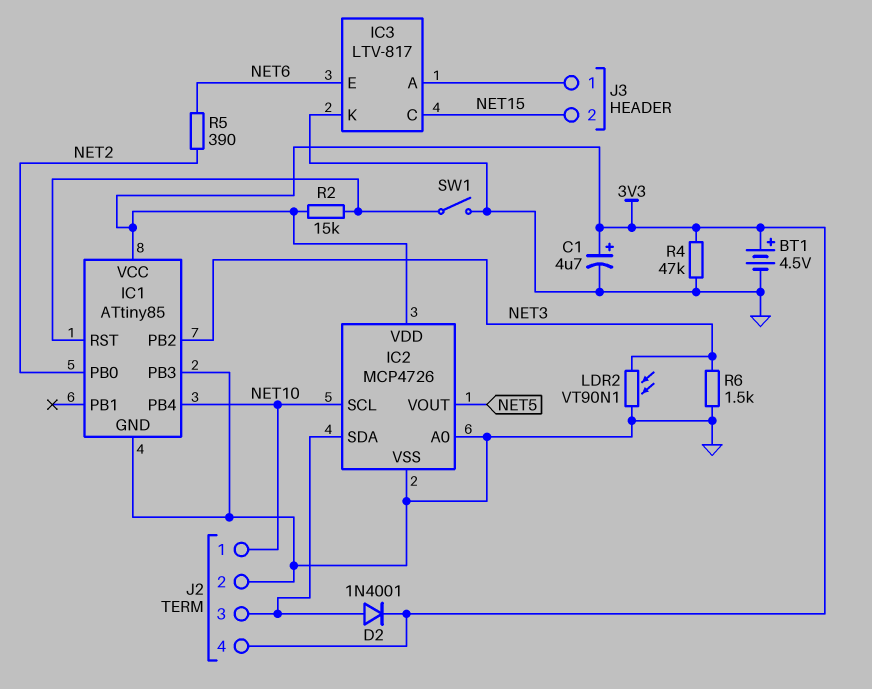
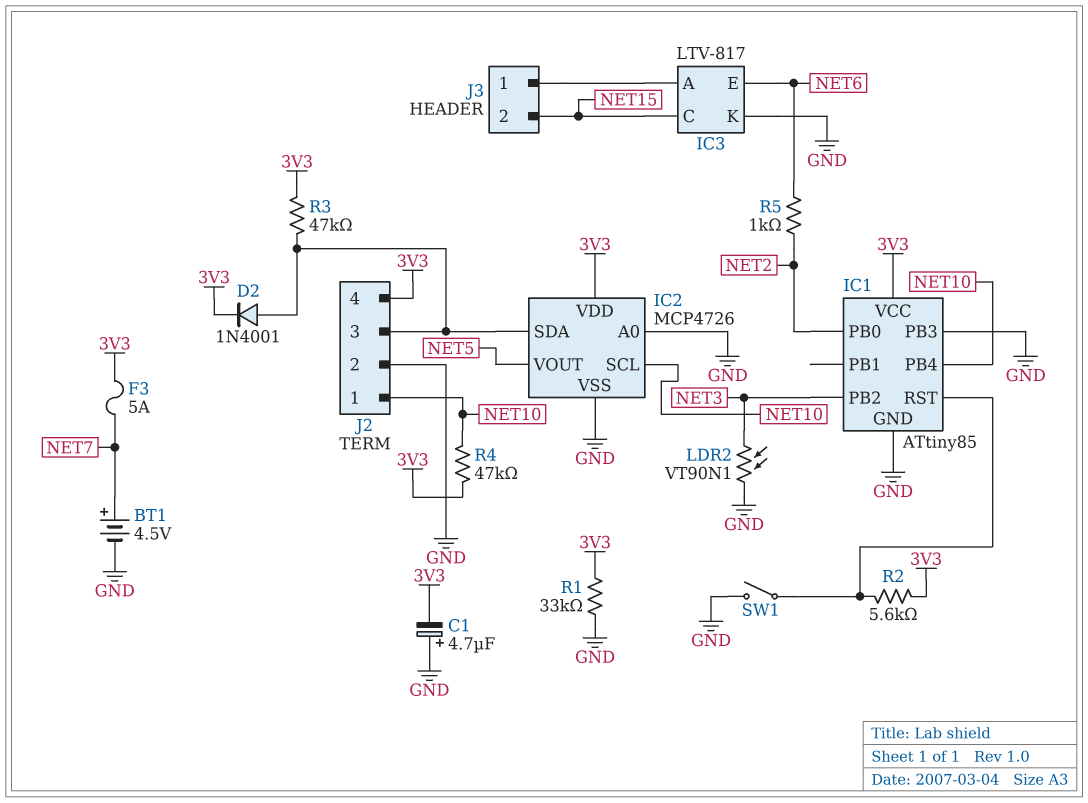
BT1: 4.5V (plus 3V3, minus GND) -> 4.5V (plus NET7, minus GND)
C1: 4.7uF (plus 3V3, minus GND) -> 4.7uF (plus GND, minus 3V3)
F3: none -> 5A (3V3, NET7)
R1: none -> 33k (3V3, GND)
R2: 15k (3V3, IC1/RST) -> 5.6k (3V3, IC1/RST)
R3: none -> 47k (3V3, IC2/SDA)
R4: 47k (3V3, GND) -> 47k (3V3, NET10)
R5: 390 (NET2, NET6) -> 1k (NET2, NET6)
R6: 1.5k (GND, NET3) -> none

